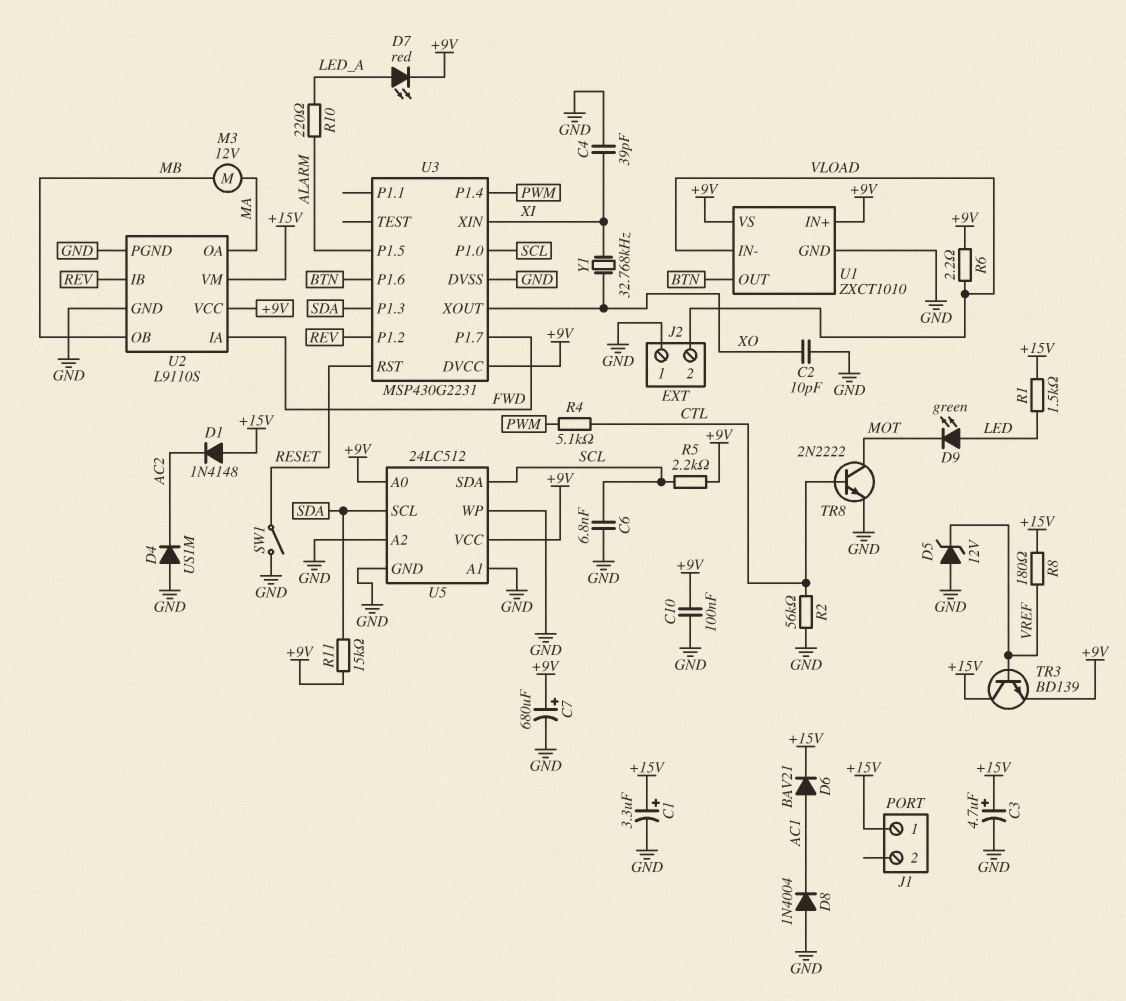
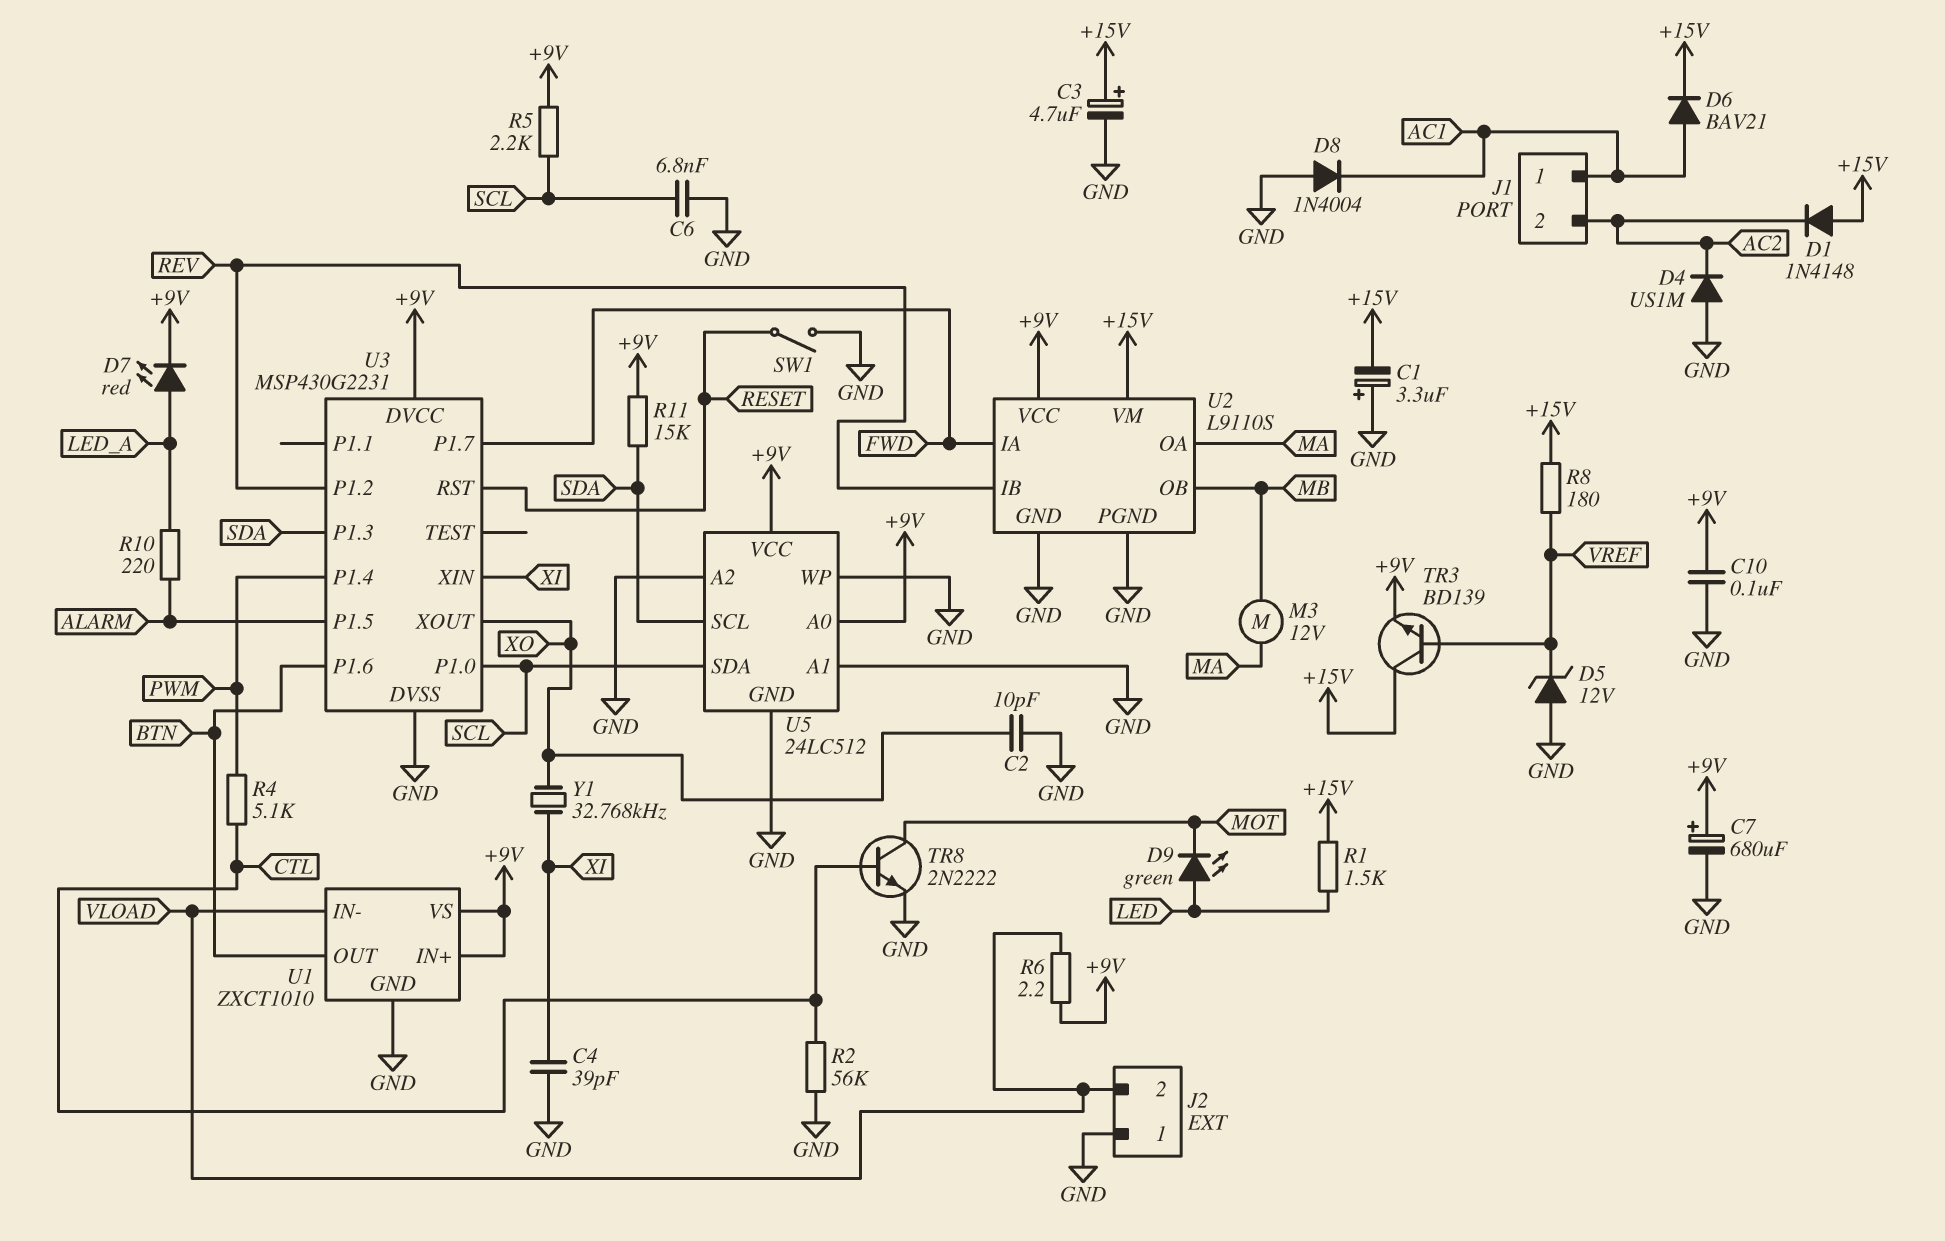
C1: 3.3uF (plus +15V, minus GND) -> 3.3uF (plus GND, minus +15V)
J1 pin 1: +15V -> AC1
J1 pin 2: none -> AC2

